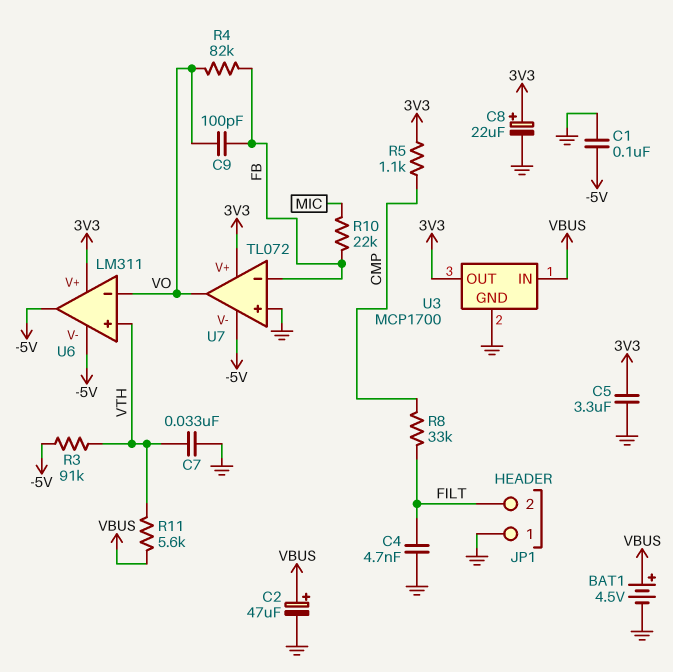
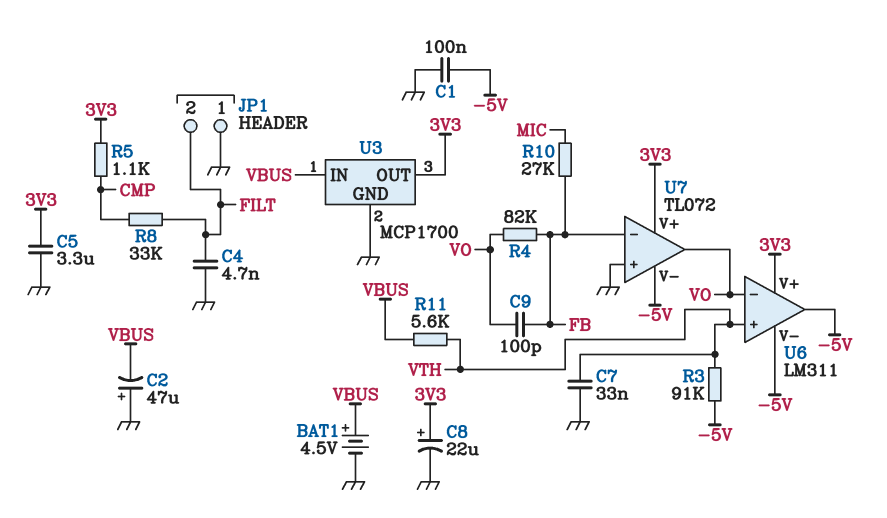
C2: 47uF (plus VBUS, minus GND) -> 47uF (plus GND, minus VBUS)
R10: 22k (FB, MIC) -> 27k (FB, MIC)

